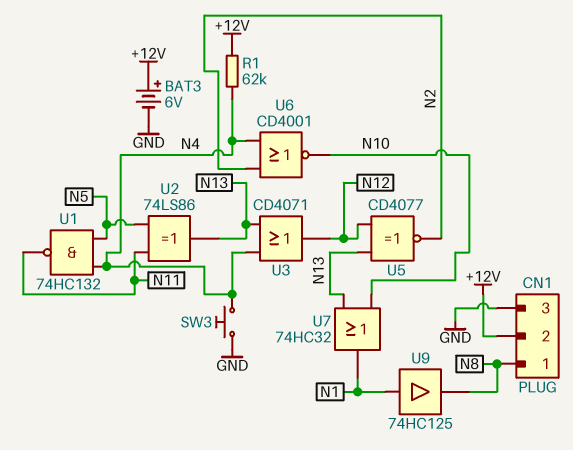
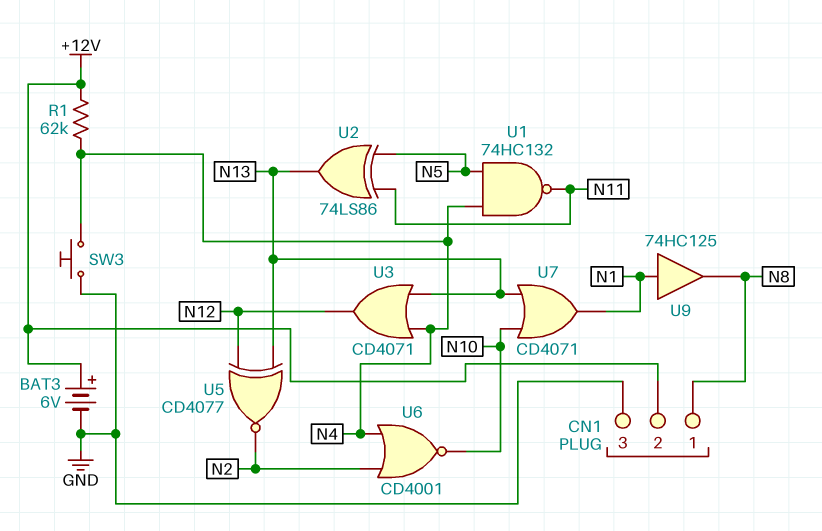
U7: OR 74HC32 (in N10, in N13, out N1) -> OR CD4071 (in N10, in N13, out N1)

